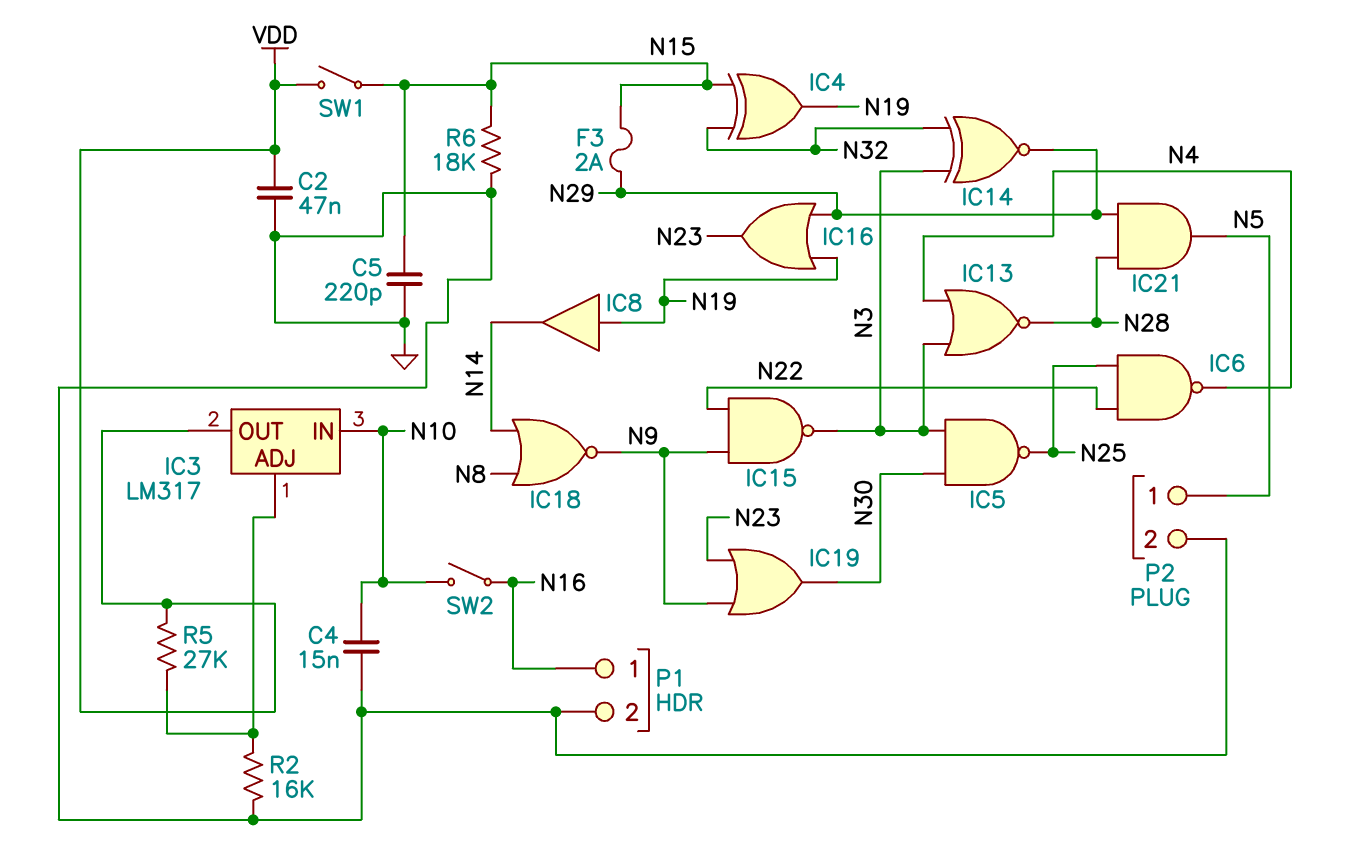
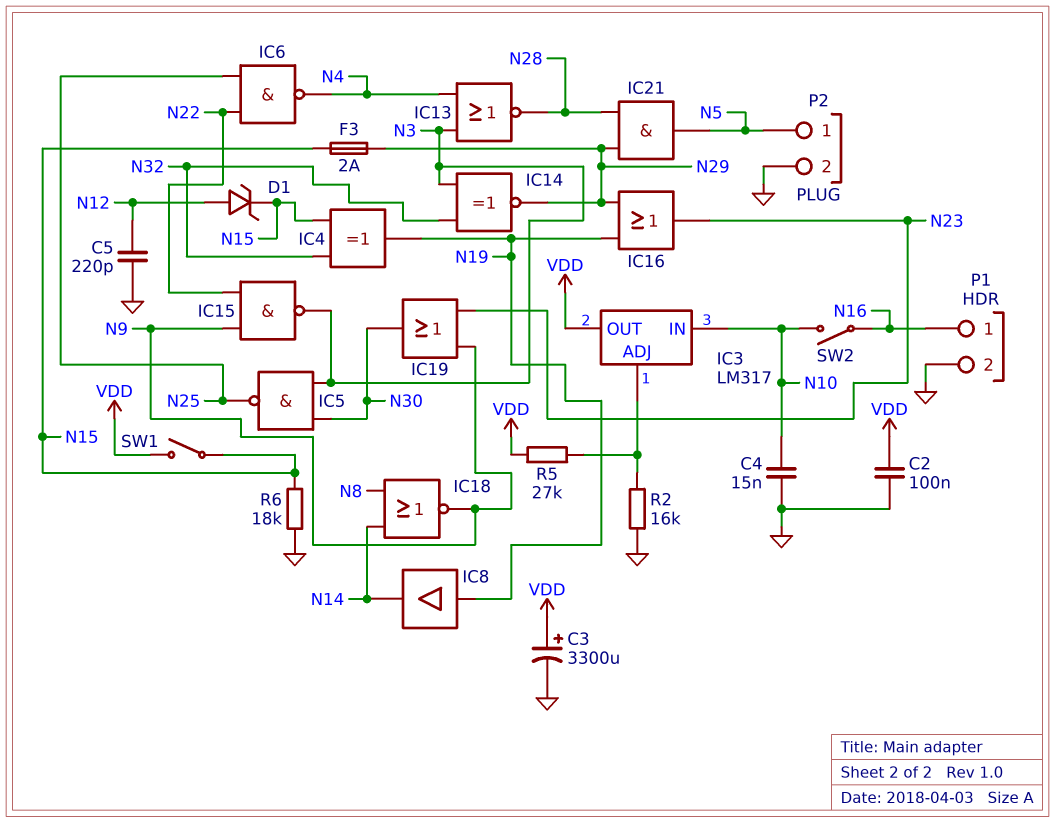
C2: 47nF (GND, VDD) -> 100nF (GND, VDD)
C3: none -> 3300uF (plus VDD, minus GND)
C5: 220pF (GND, N15) -> 220pF (GND, N12)
D1: none -> zener (A N12, K N15)

